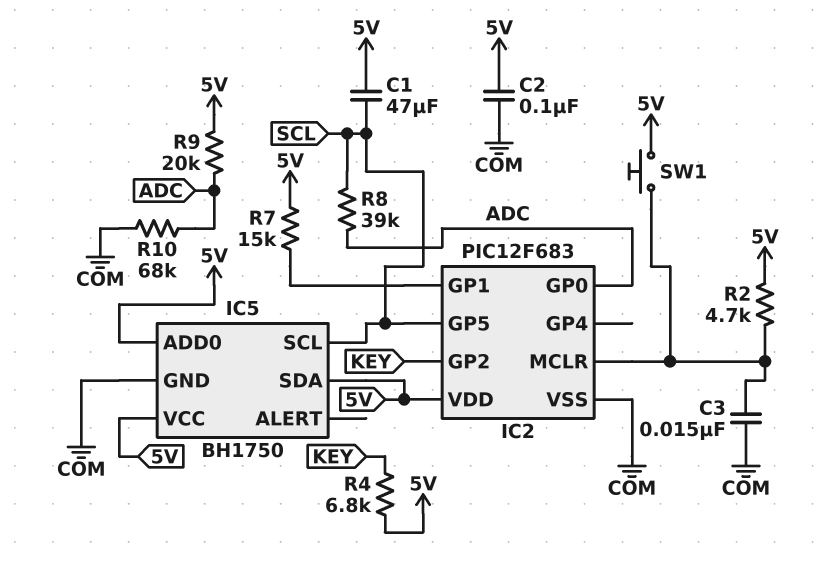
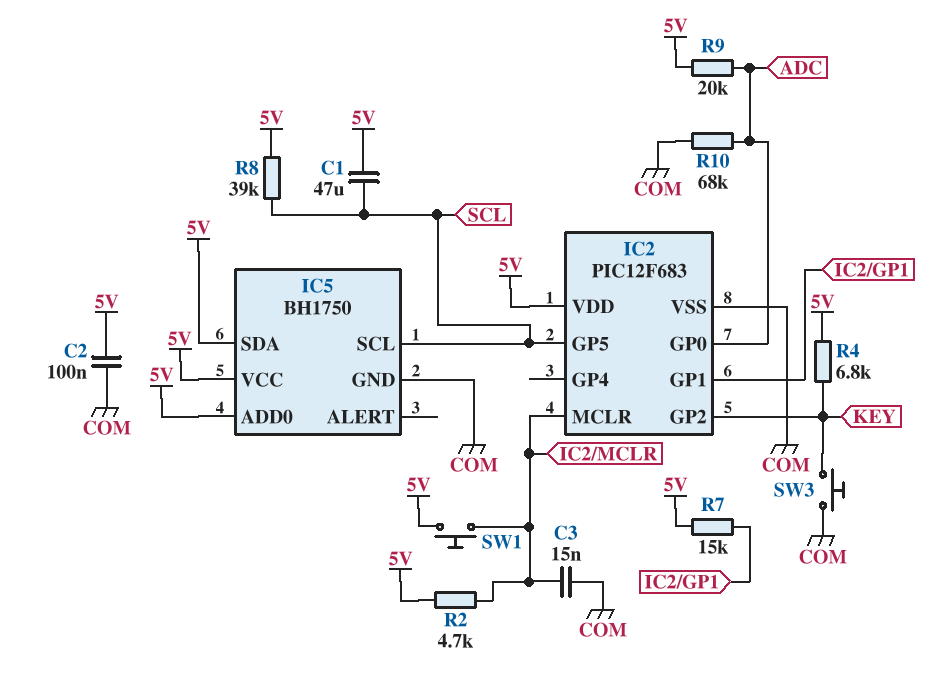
R8: 39k (ADC, SCL) -> 39k (5V, SCL)
SW3: none -> button (COM, KEY)

